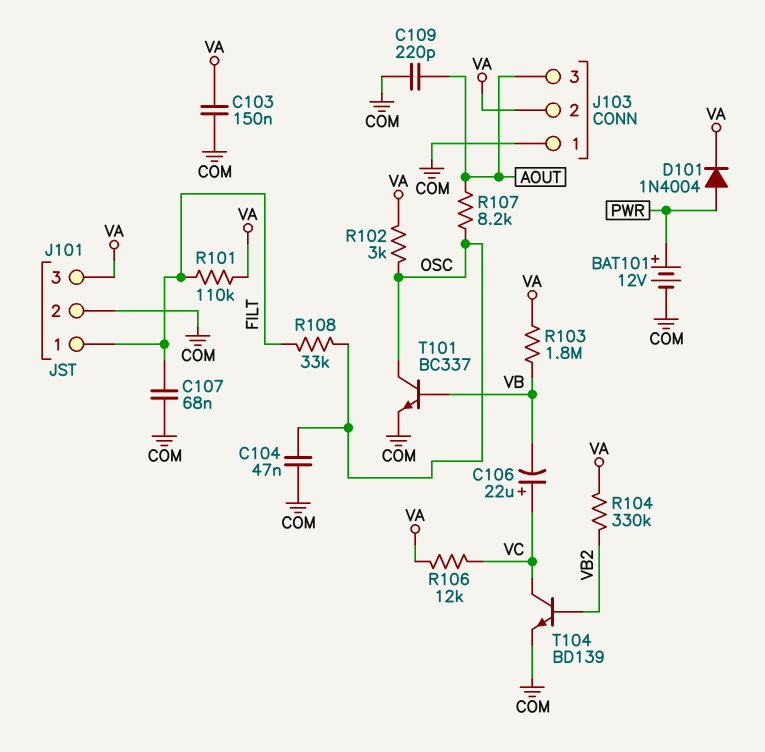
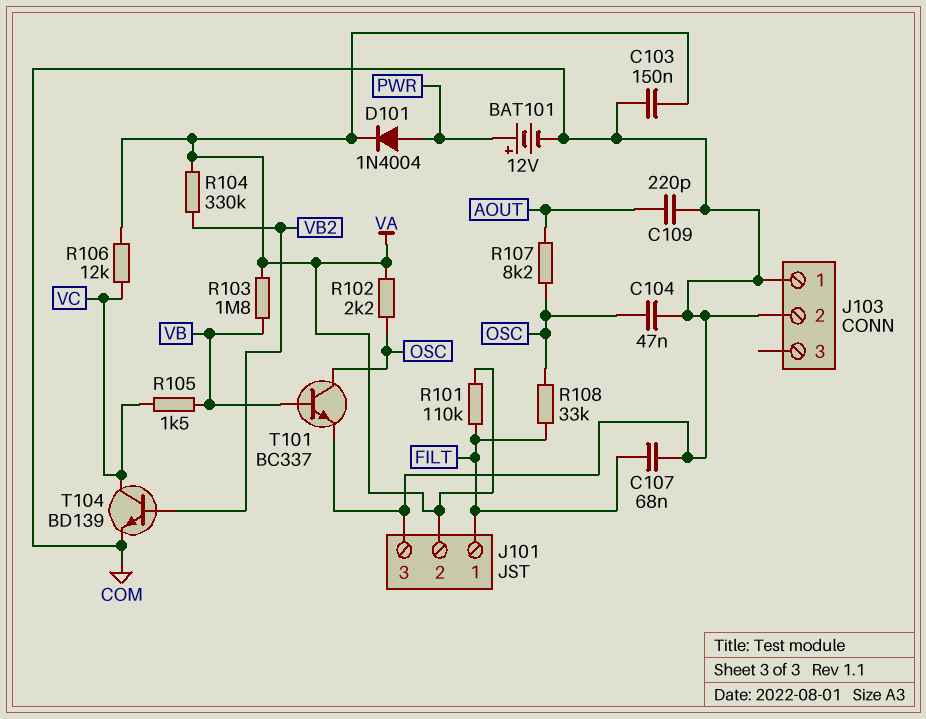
C106: 22uF (plus VC, minus VB) -> none
J101 pin 2: COM -> VA
J101 pin 3: VA -> COM
J103 pin 2: VA -> COM
J103 pin 3: AOUT -> none
R102: 3k (OSC, VA) -> 2.2k (OSC, VA)
R105: none -> 1.5k (VB, VC)

